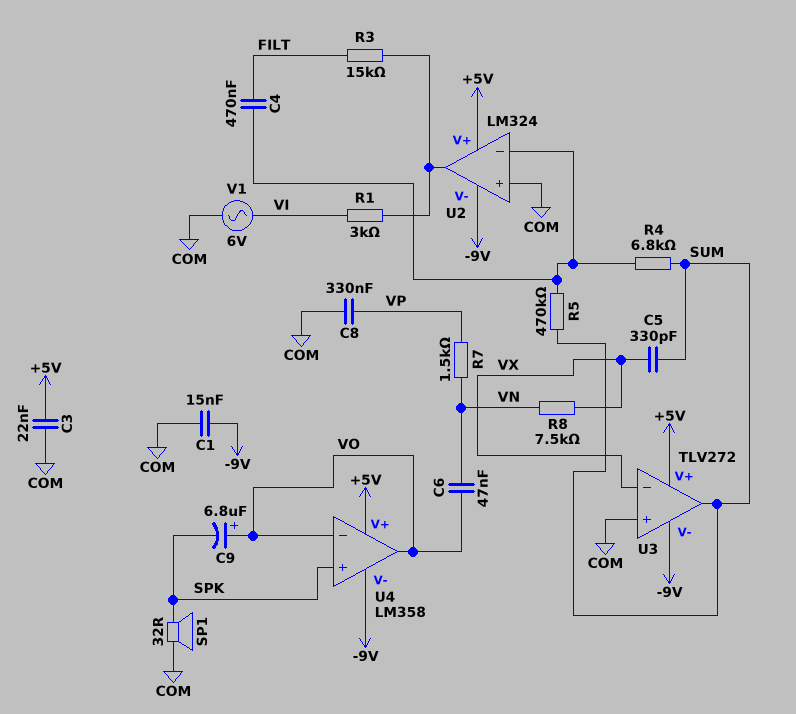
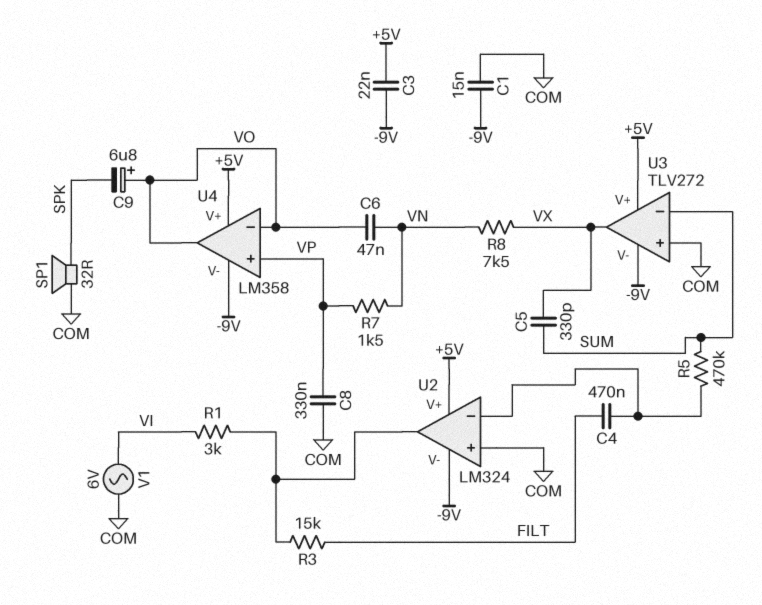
C3: 22nF (+5V, COM) -> 22nF (+5V, -9V)
R4: 6.8k (SUM, U2/in-) -> none
U3 pin in-: VX -> SUM
U3 pin out: SUM -> VX
U4 pin in+: SPK -> VP

